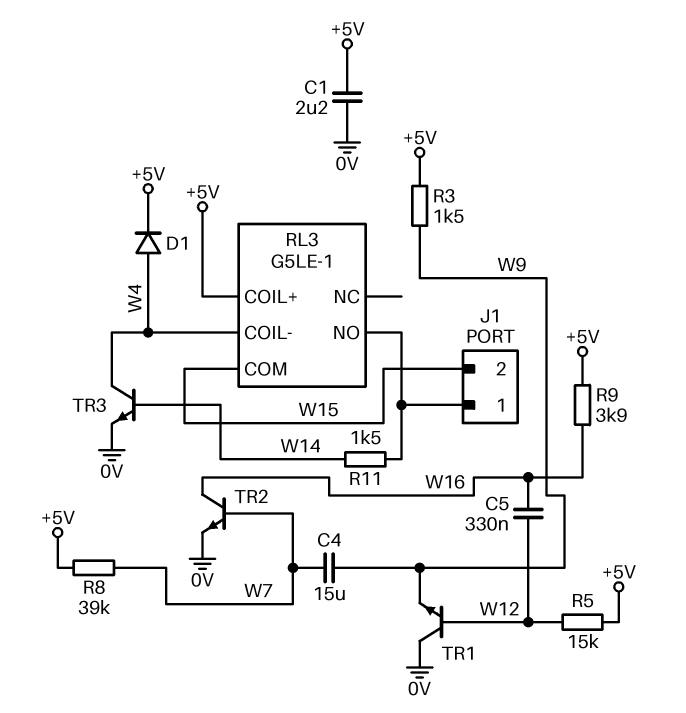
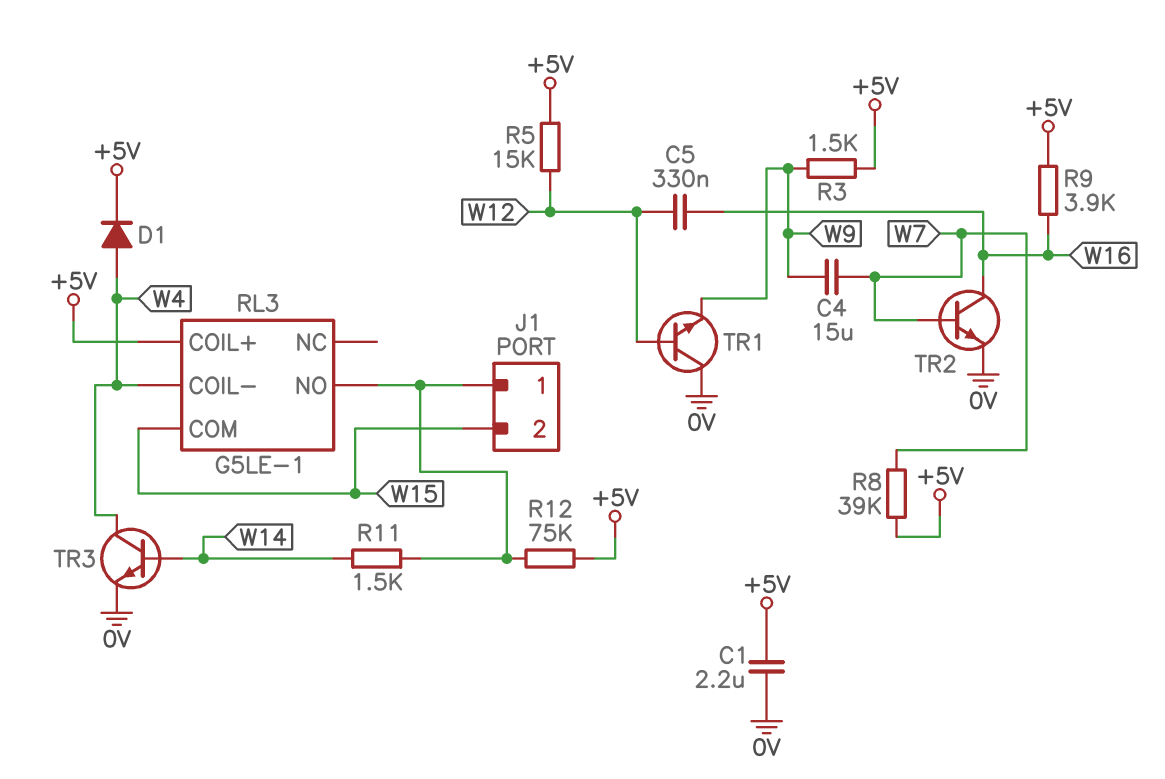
R12: none -> 75k (+5V, J1/1)

